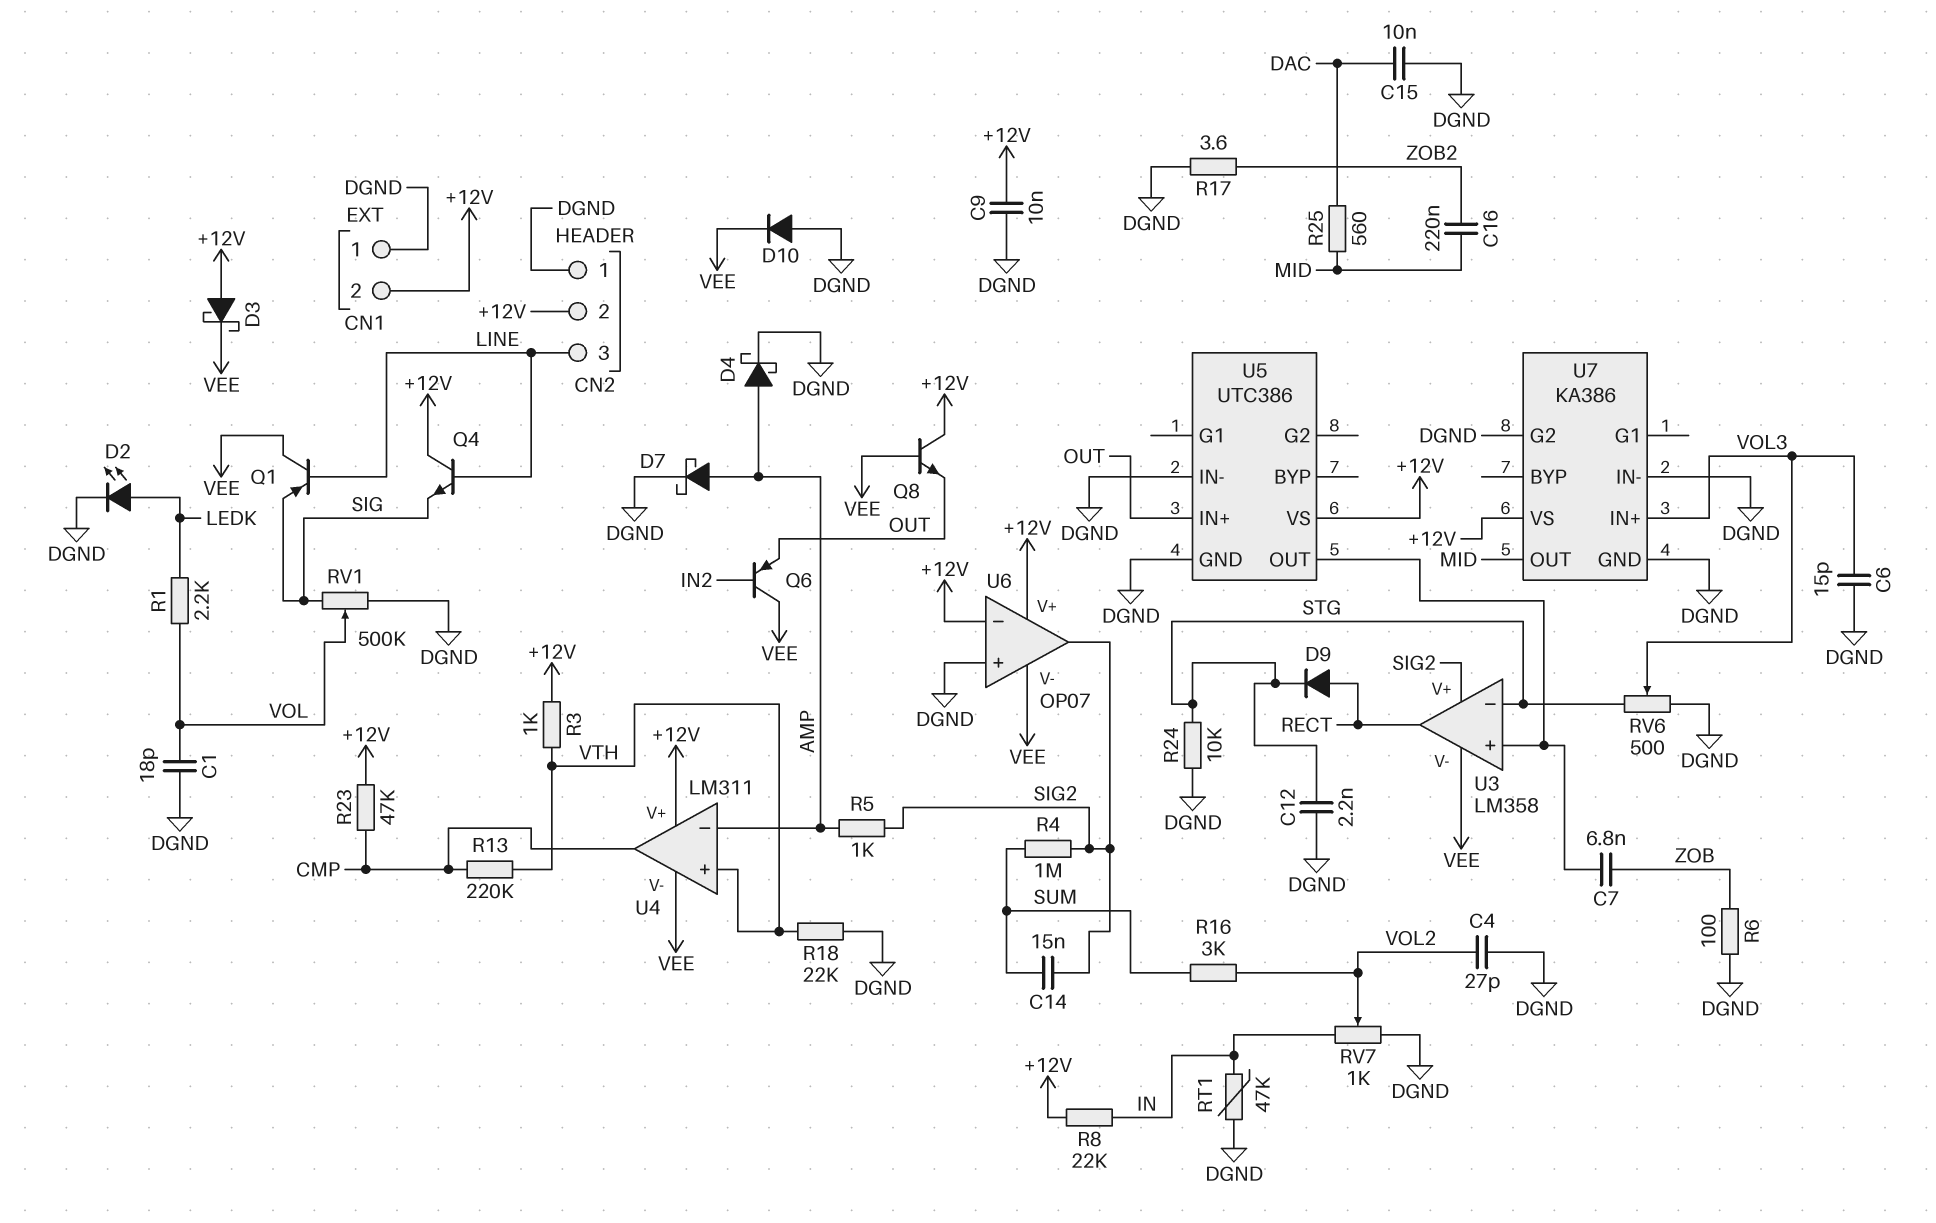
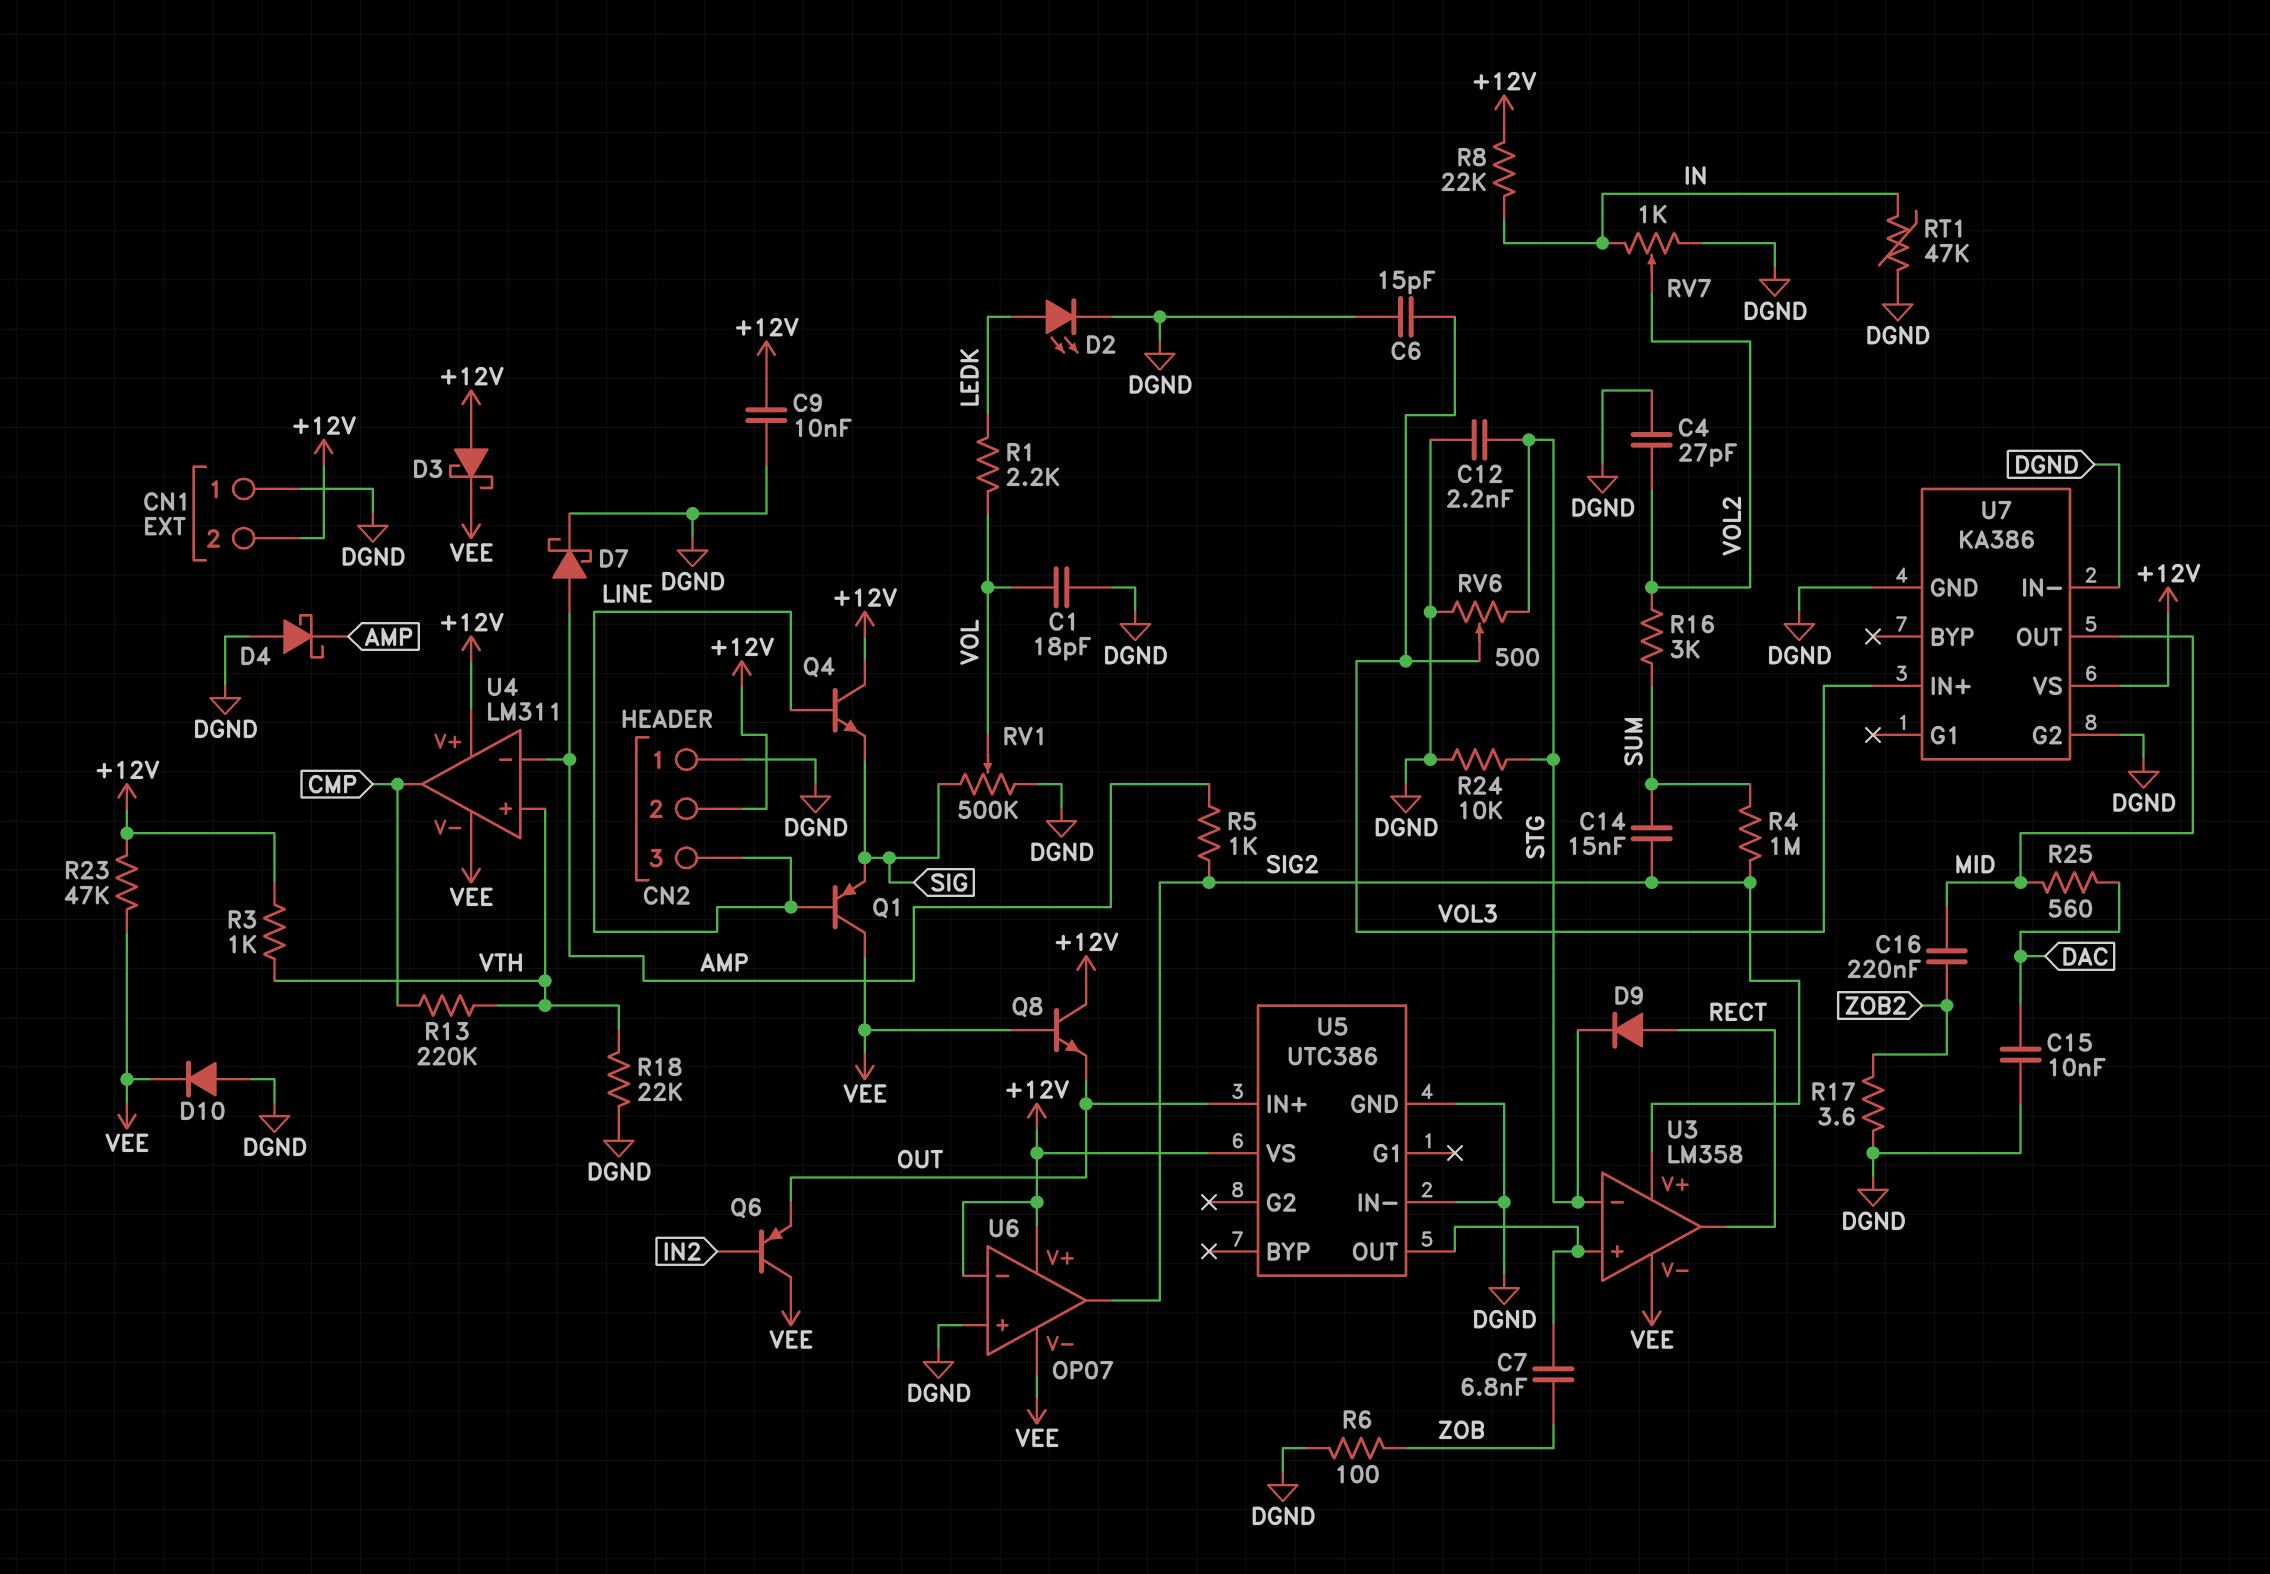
D4: schottky (A AMP, K DGND) -> schottky (A DGND, K AMP)
R23: 47k (+12V, CMP) -> 47k (+12V, VEE)

